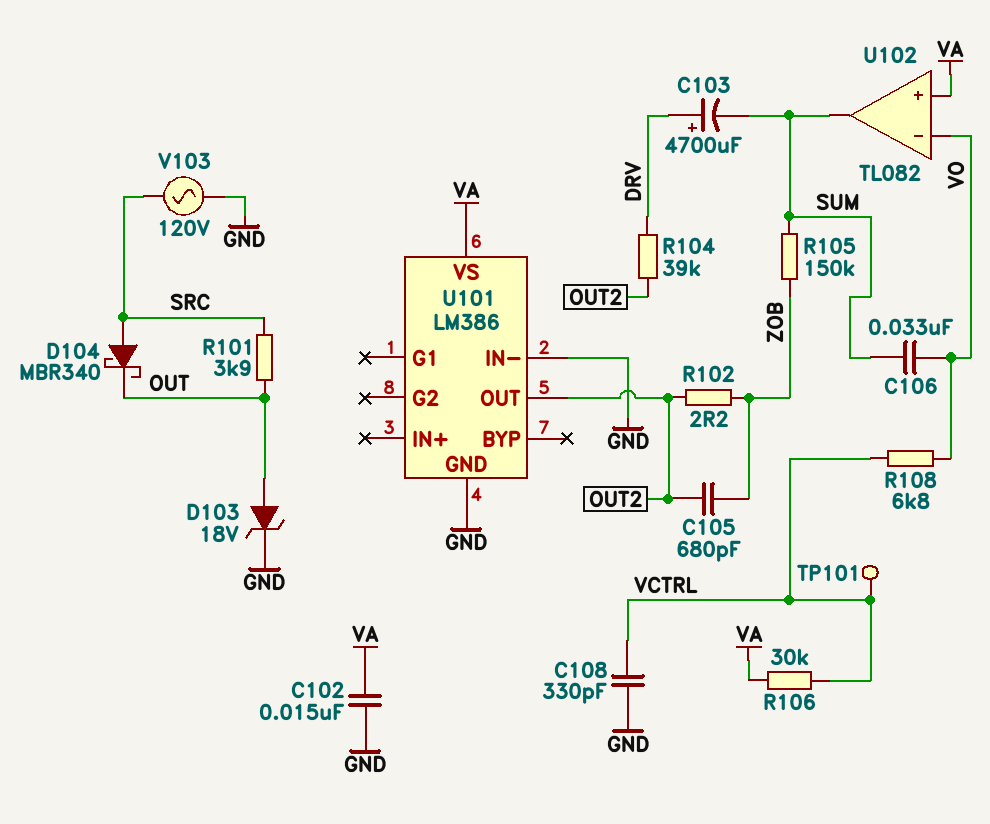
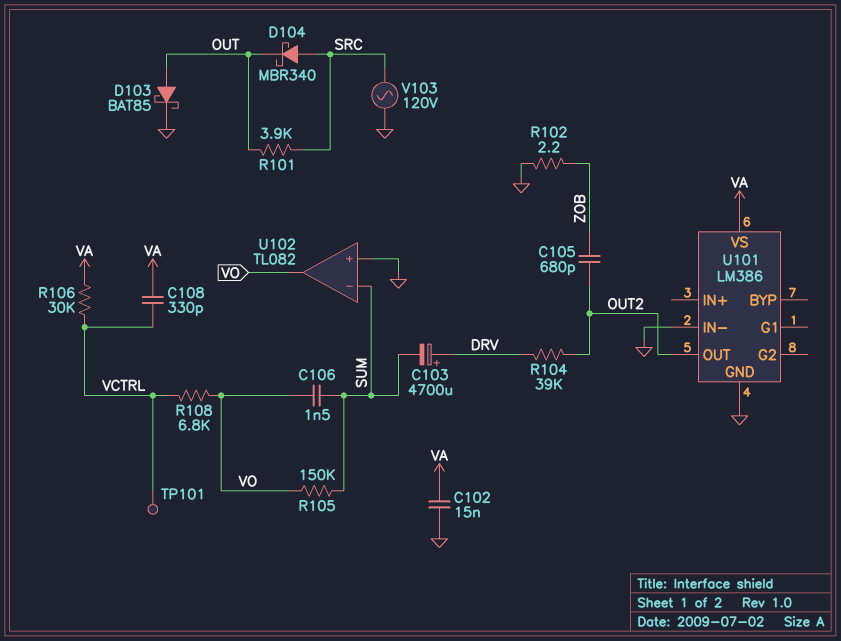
C106: 33nF (SUM, VO) -> 1.5nF (SUM, VO)
C108: 330pF (GND, VCTRL) -> 330pF (VA, VCTRL)
D103: zener 18V (A OUT, K GND) -> schottky BAT85 (A OUT, K GND)
R102: 2.2 (OUT2, ZOB) -> 2.2 (GND, ZOB)
R105: 150k (SUM, ZOB) -> 150k (SUM, VO)
U102 pin in+: VA -> GND
U102 pin in-: VO -> SUM
U102 pin out: SUM -> VO

